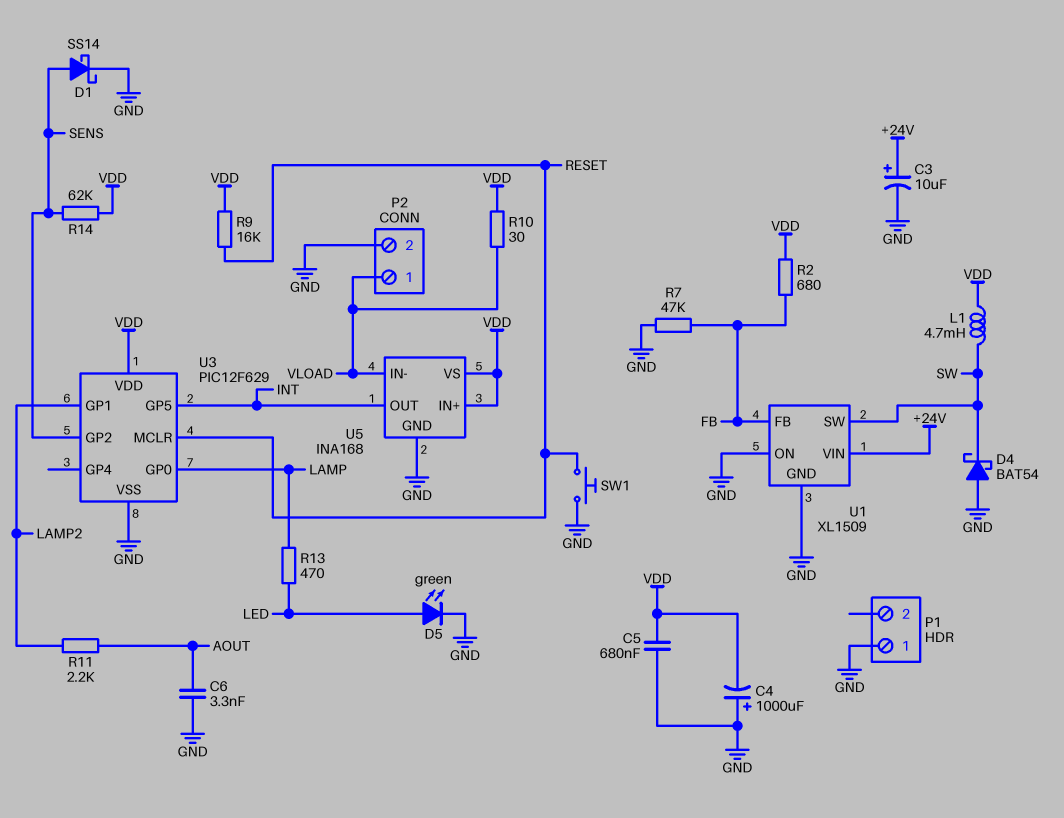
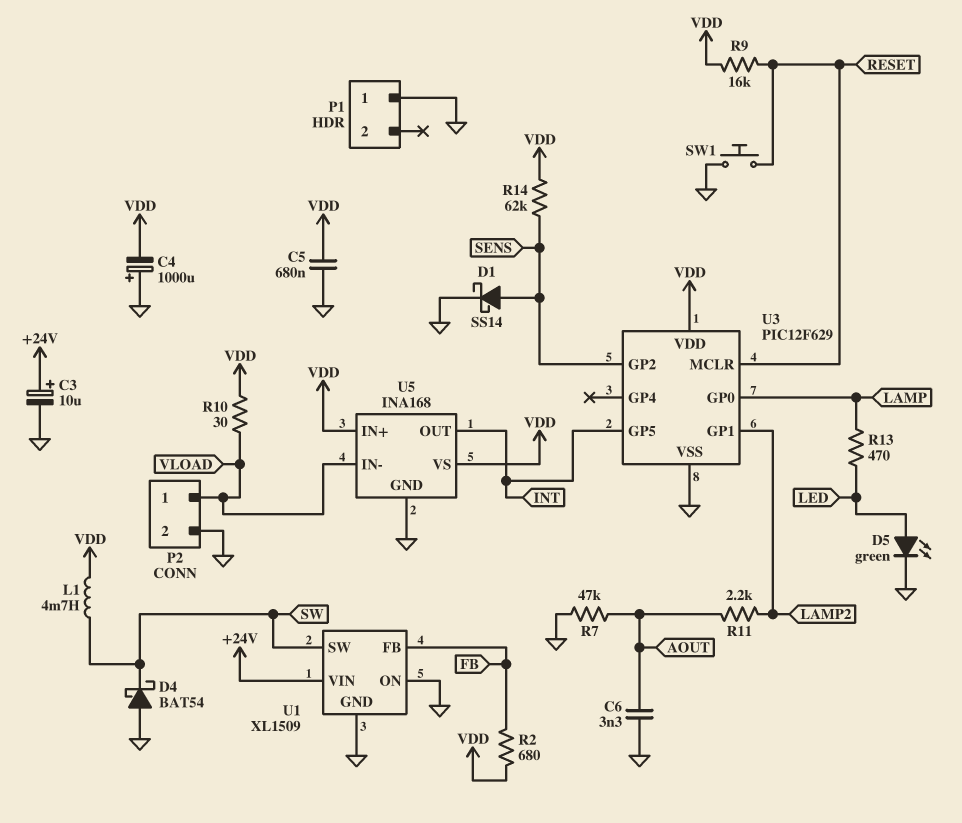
R7: 47k (FB, GND) -> 47k (AOUT, GND)

